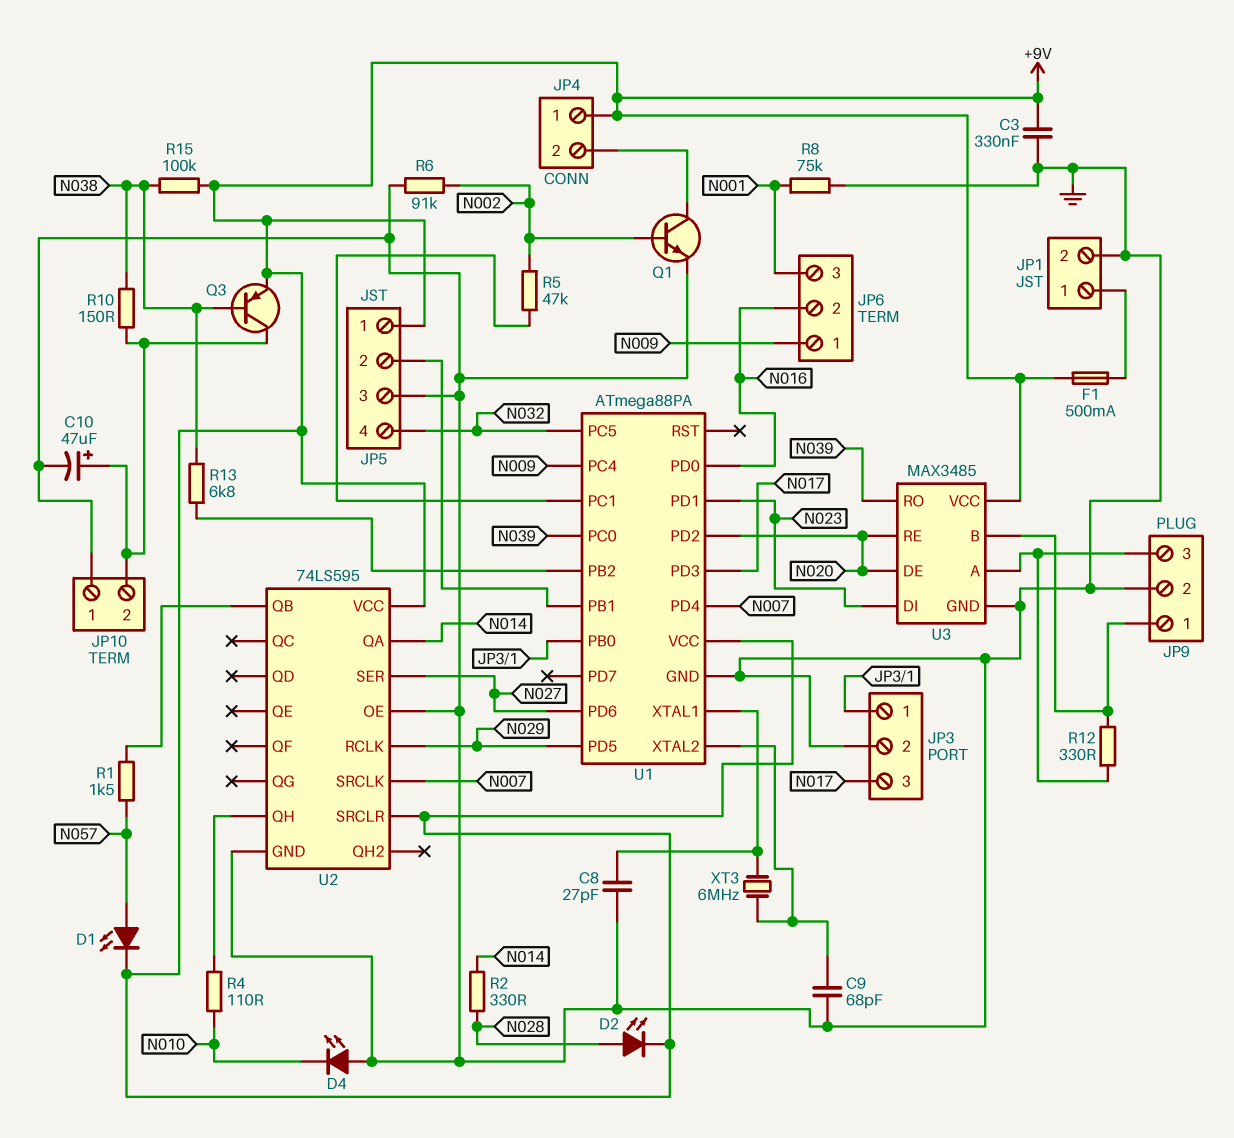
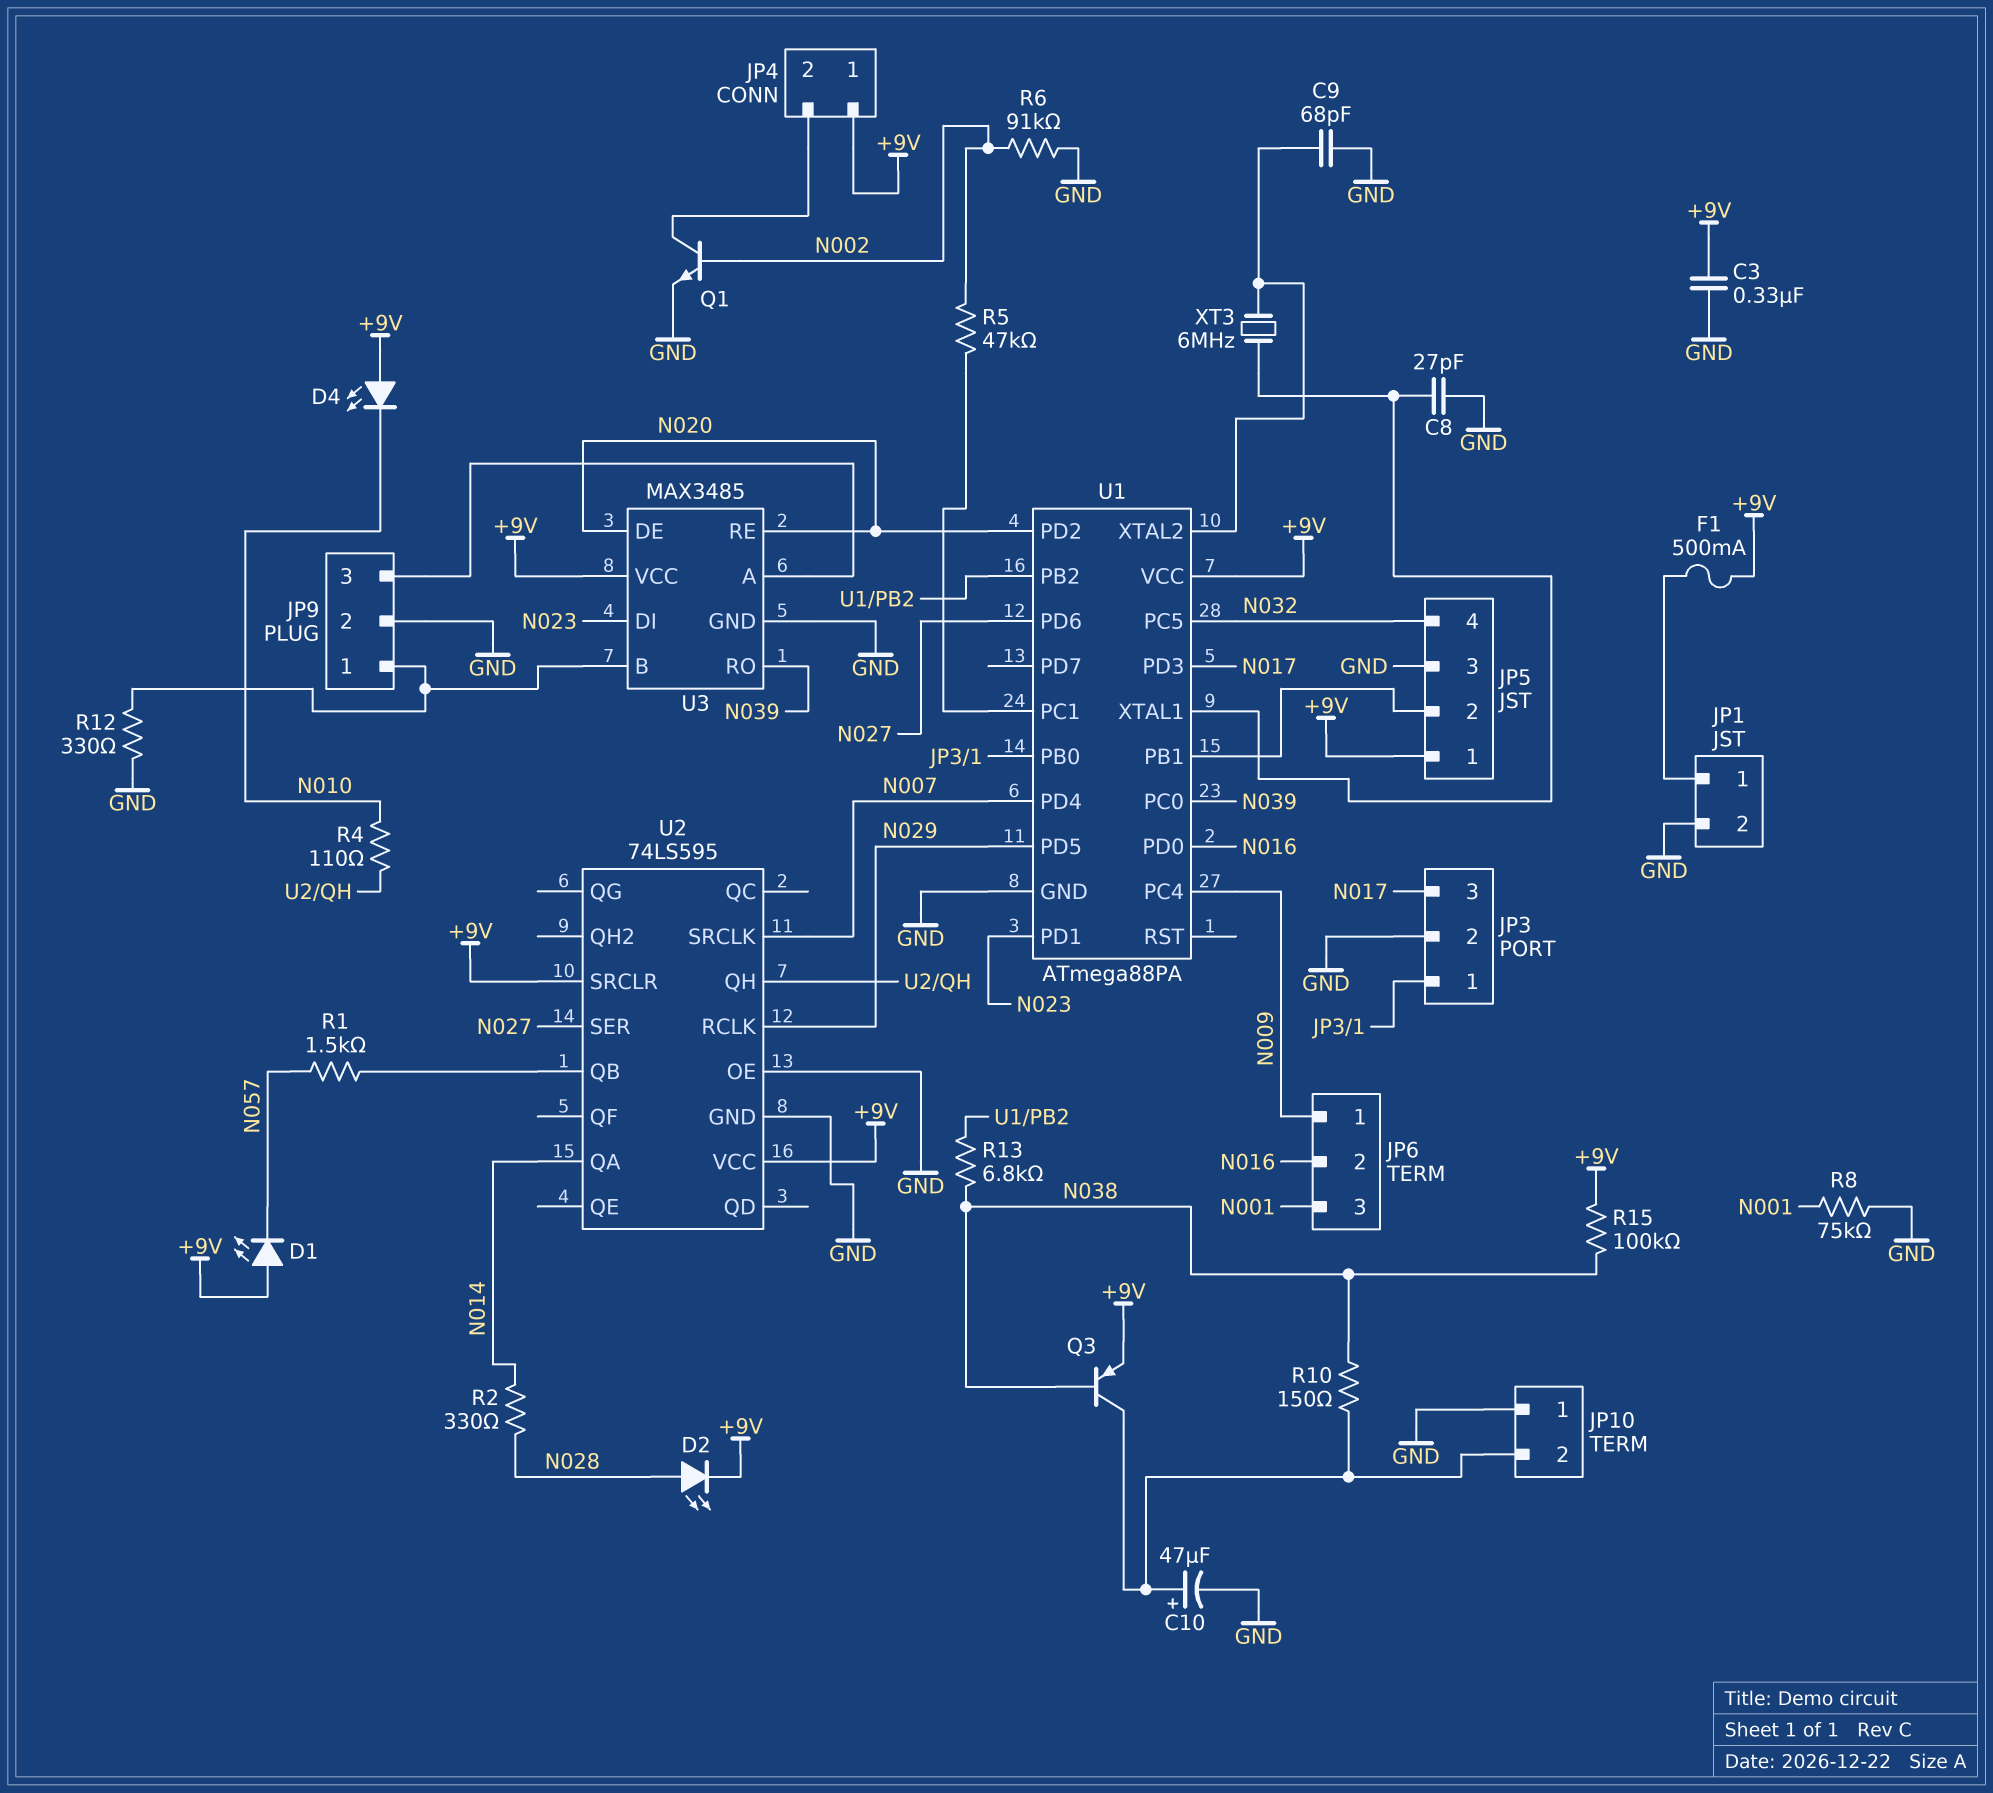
D1: LED (A N057, K +9V) -> LED (A +9V, K N057)
D4: LED (A GND, K N010) -> LED (A +9V, K N010)
R12: 330 (JP9/1, JP9/3) -> 330 (GND, JP9/1)

